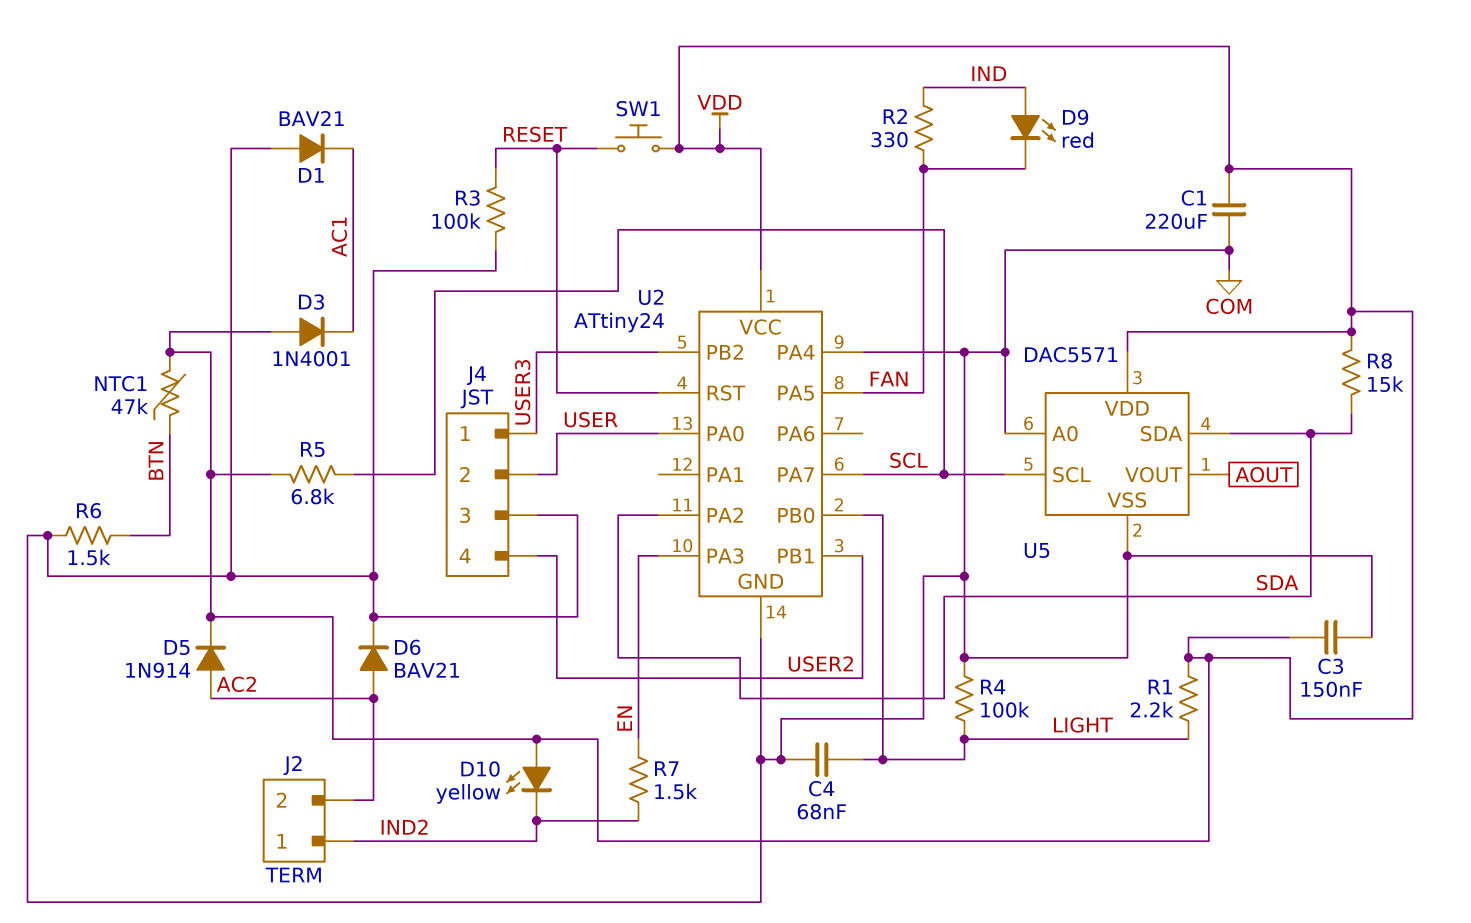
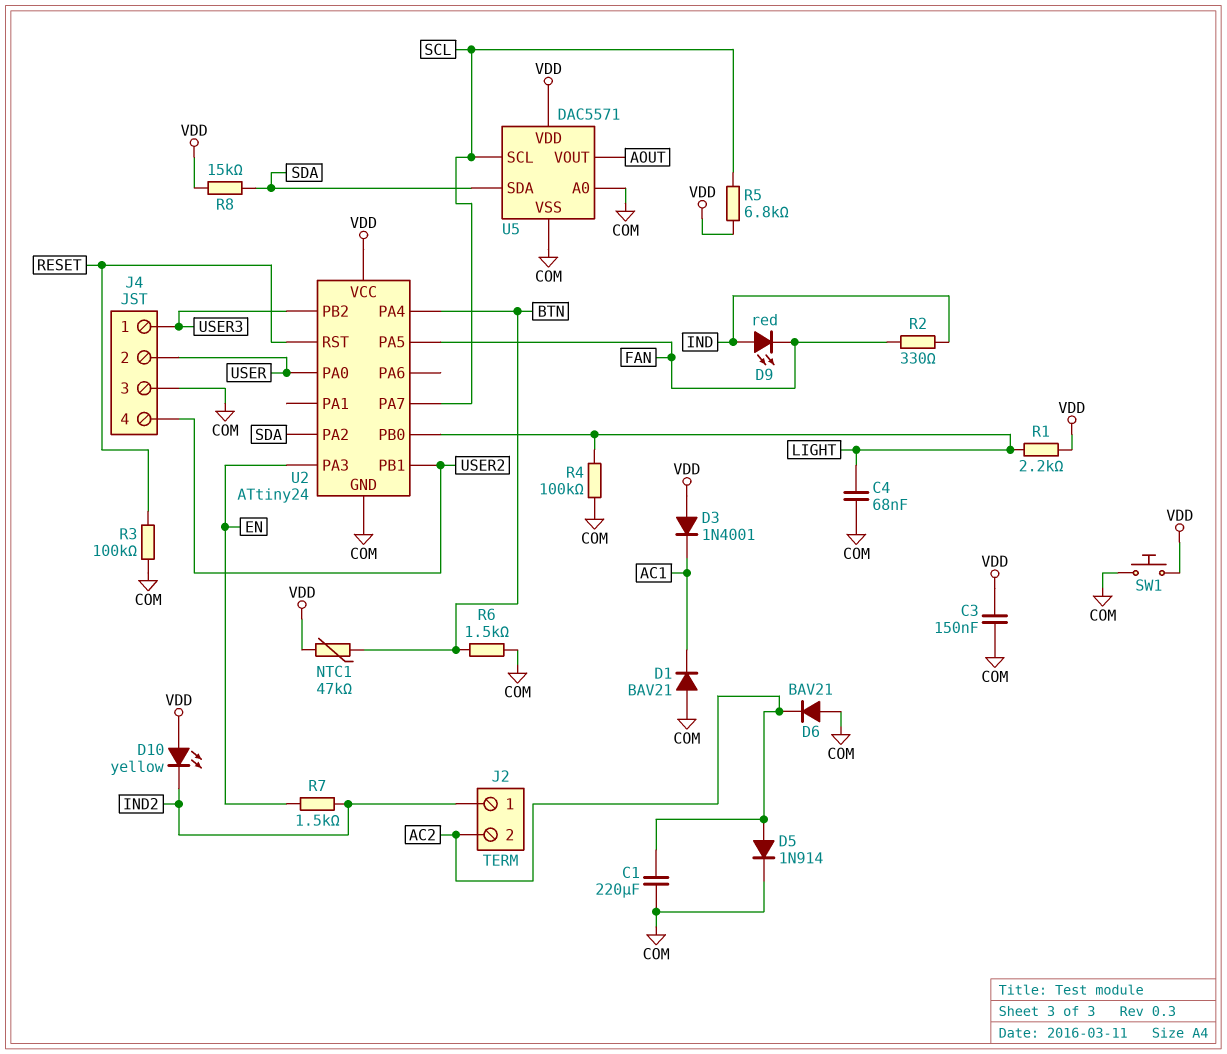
C1: 220uF (COM, VDD) -> 220uF (AC2, COM)
D5: diode 1N914 (A AC2, K VDD) -> diode 1N914 (A AC2, K COM)
D6: diode BAV21 (A AC2, K COM) -> diode BAV21 (A COM, K AC2)
SW1: button (RESET, VDD) -> button (COM, VDD)
U2 pin PA4: COM -> BTN

